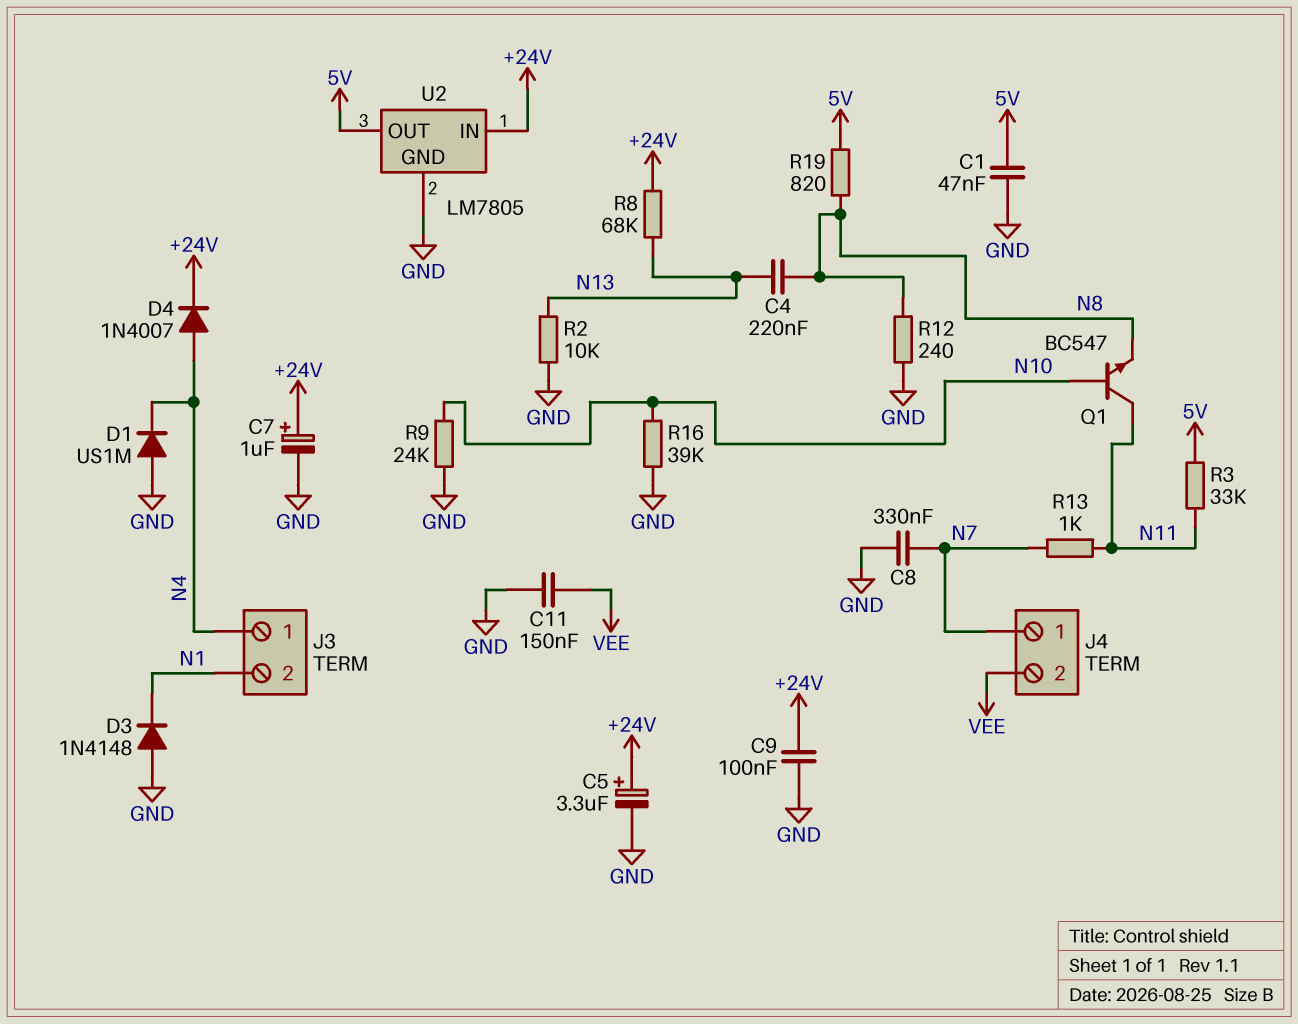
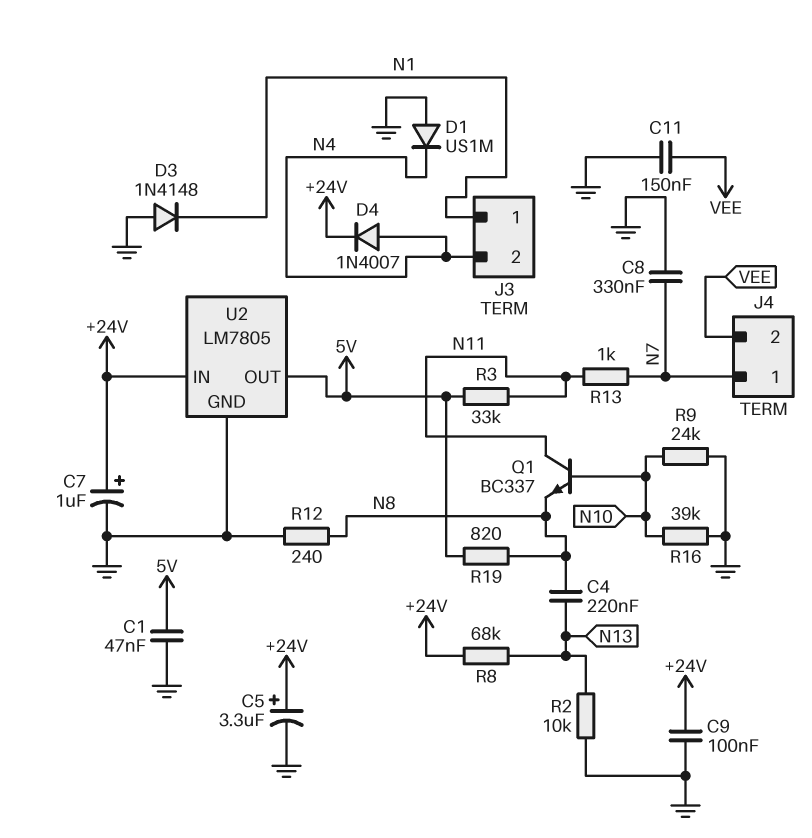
J3 pin 1: N4 -> N1
J3 pin 2: N1 -> N4
Q1: NPN BC547 (B N10, C N11, E N8) -> NPN BC337 (B N10, C N11, E N8)

